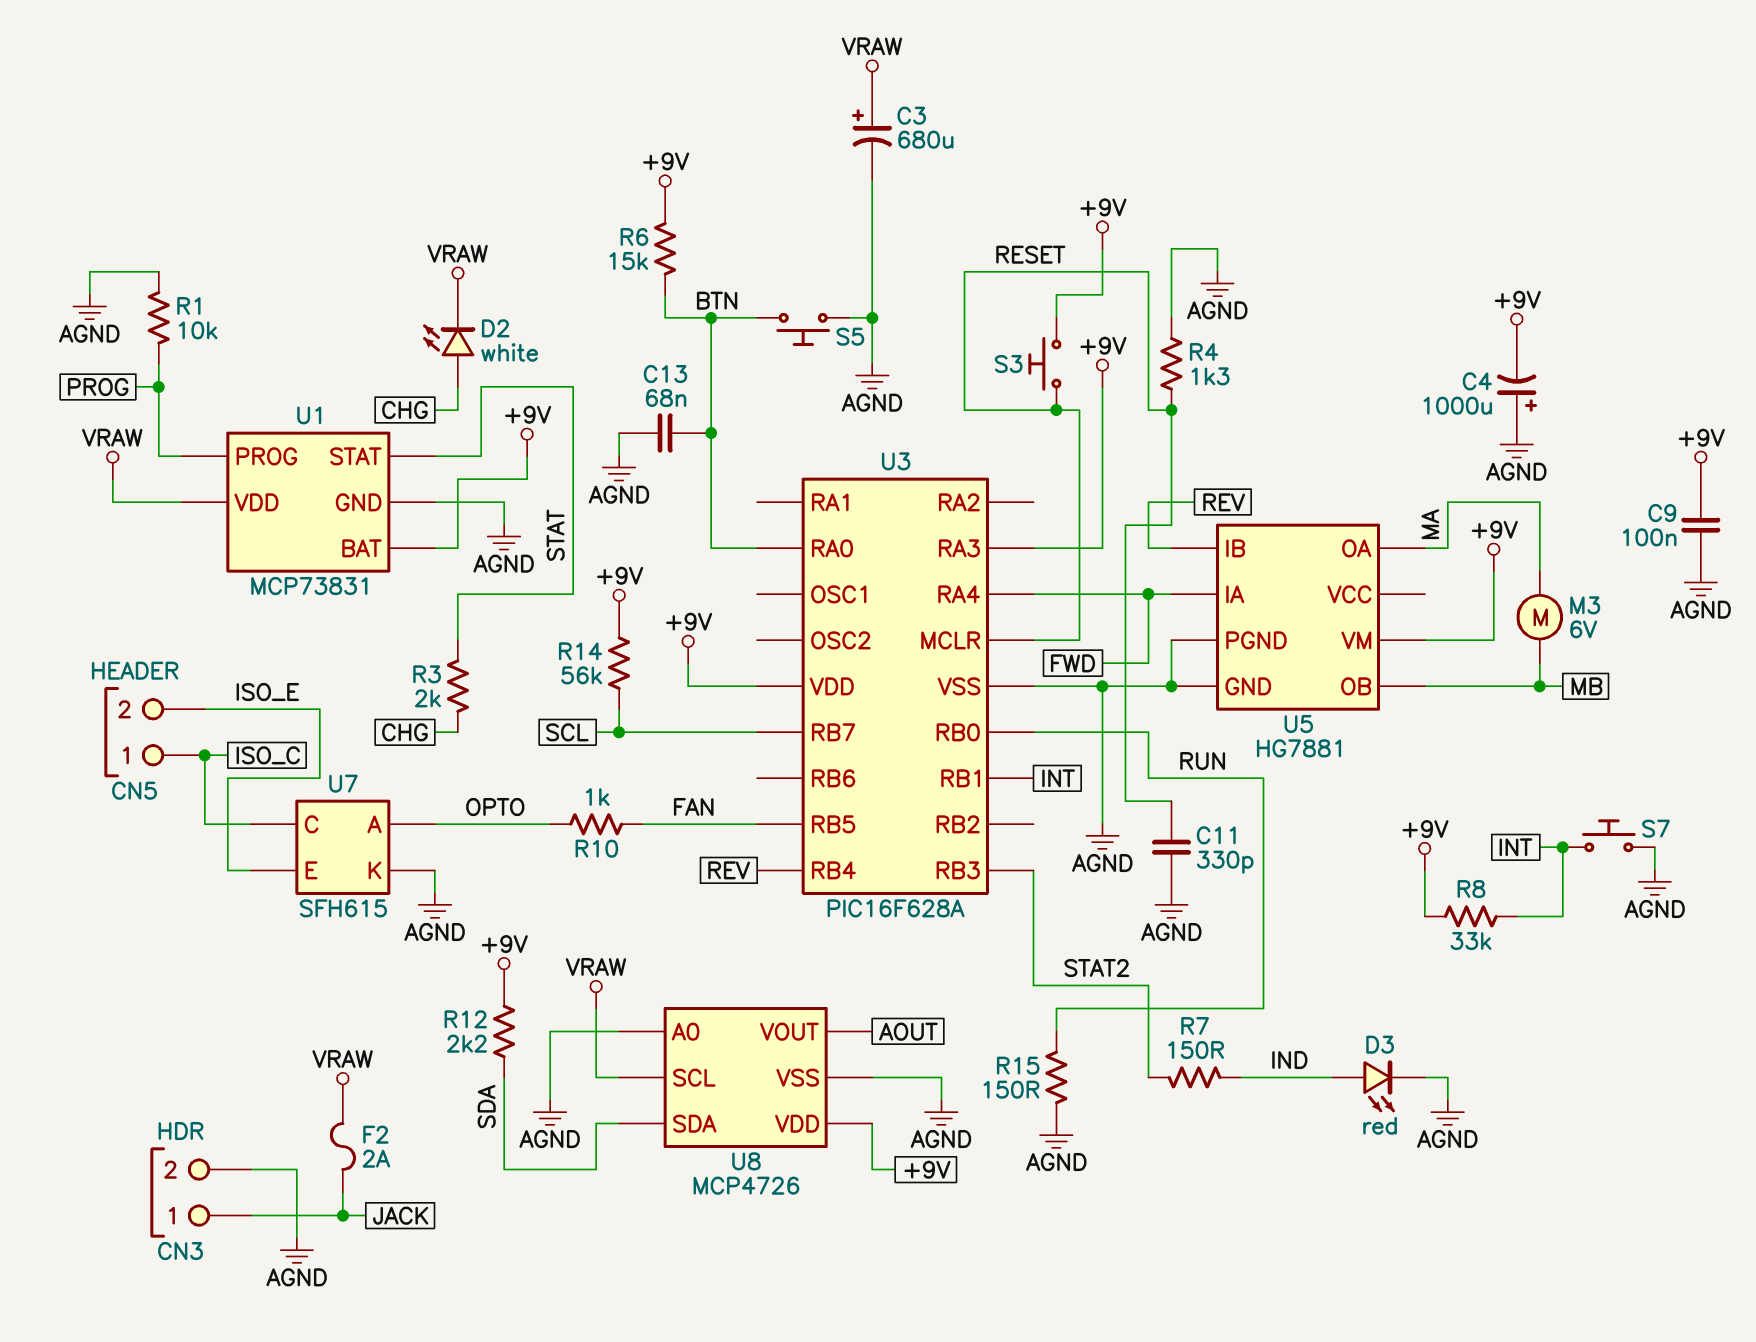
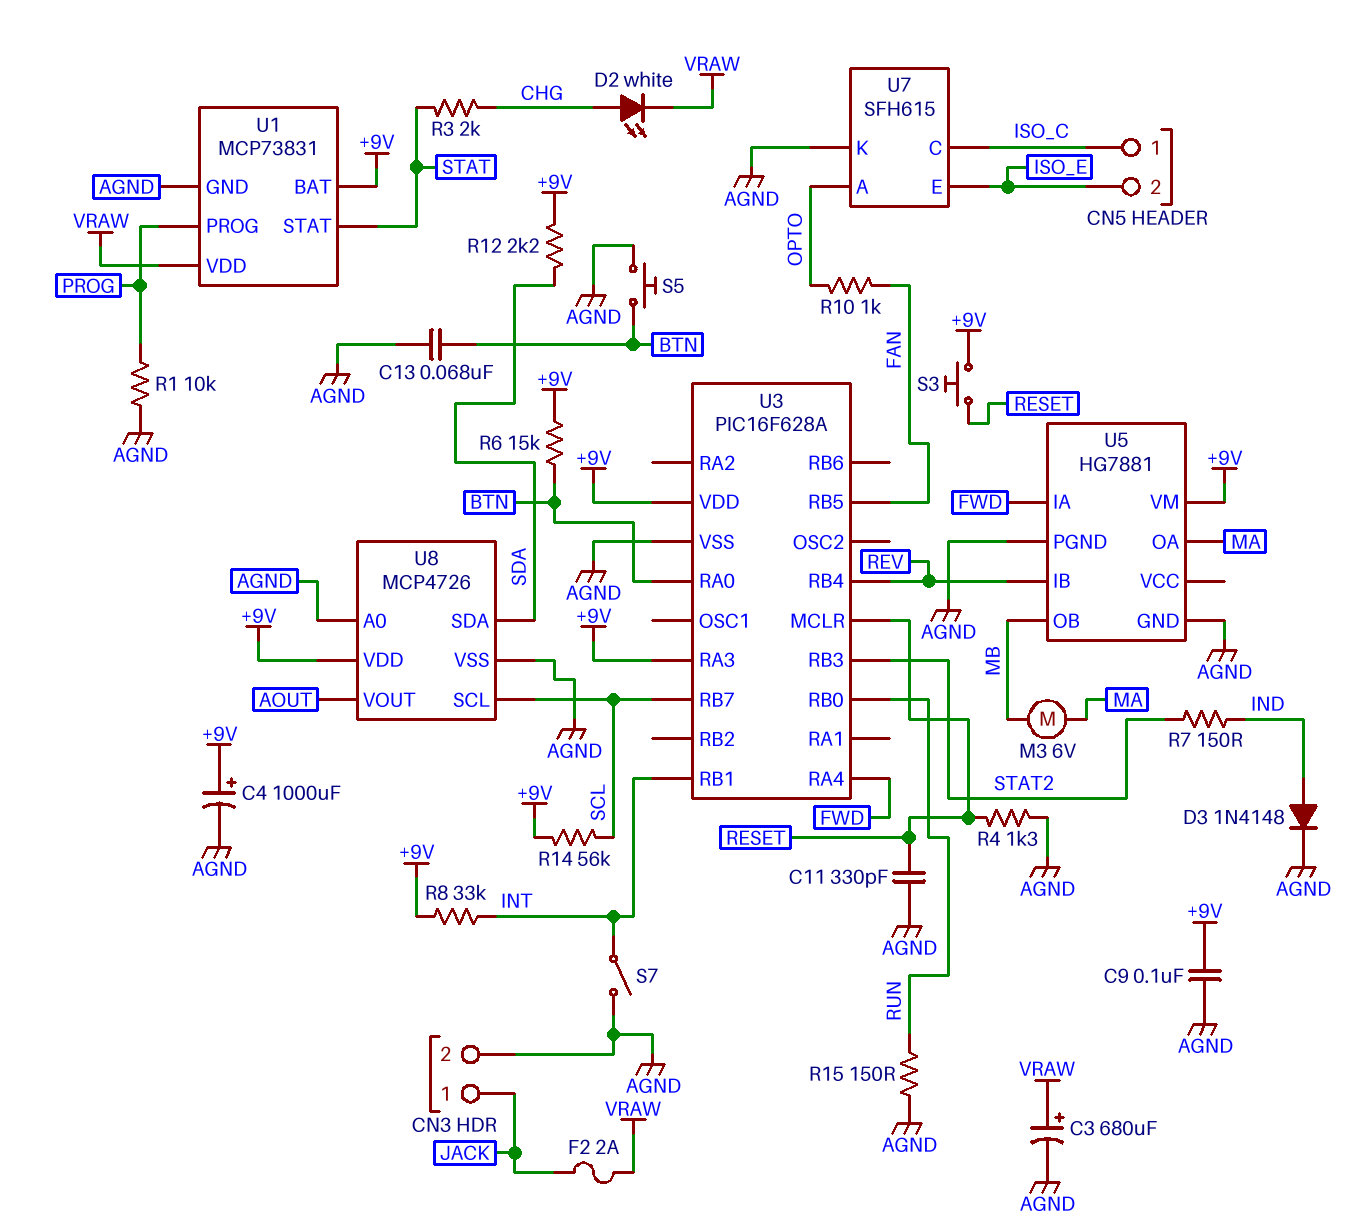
C4: 1000uF (plus AGND, minus +9V) -> 1000uF (plus +9V, minus AGND)
D3: LED red (A IND, K AGND) -> diode 1N4148 (A IND, K AGND)
S7: button (AGND, INT) -> switch (AGND, INT)
U8 pin SCL: VRAW -> SCL

